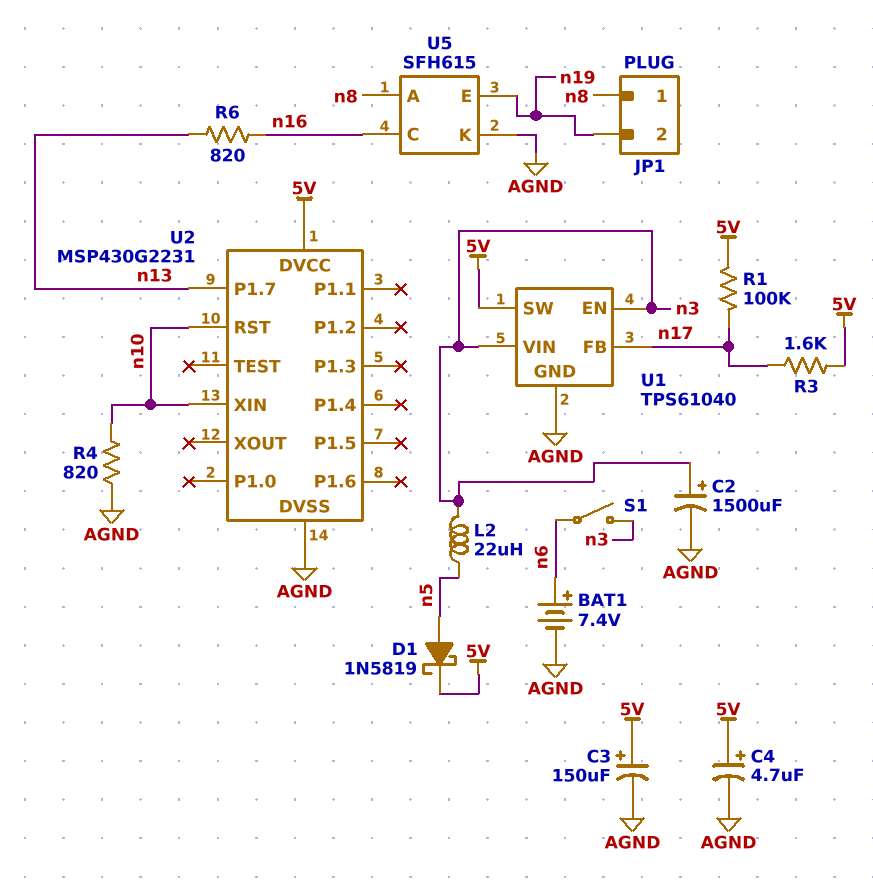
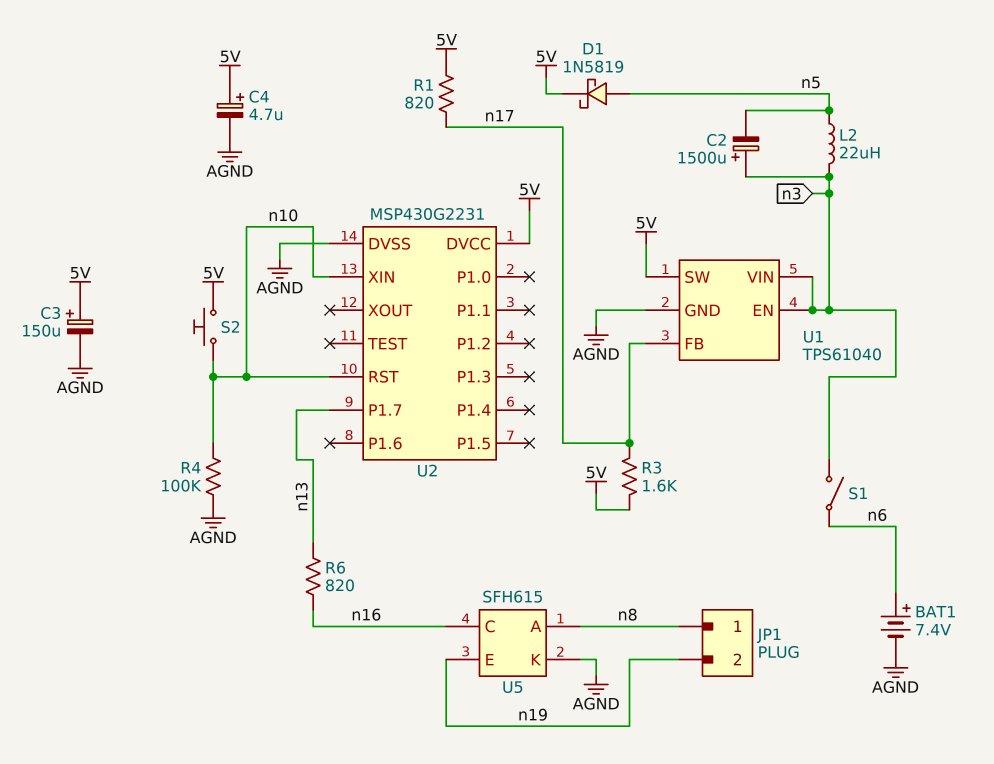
C2: 1500uF (plus n3, minus AGND) -> 1500uF (plus n3, minus n5)
R1: 100k (5V, n17) -> 820 (5V, n17)
R4: 820 (AGND, n10) -> 100k (AGND, n10)
S2: none -> button (5V, n10)

